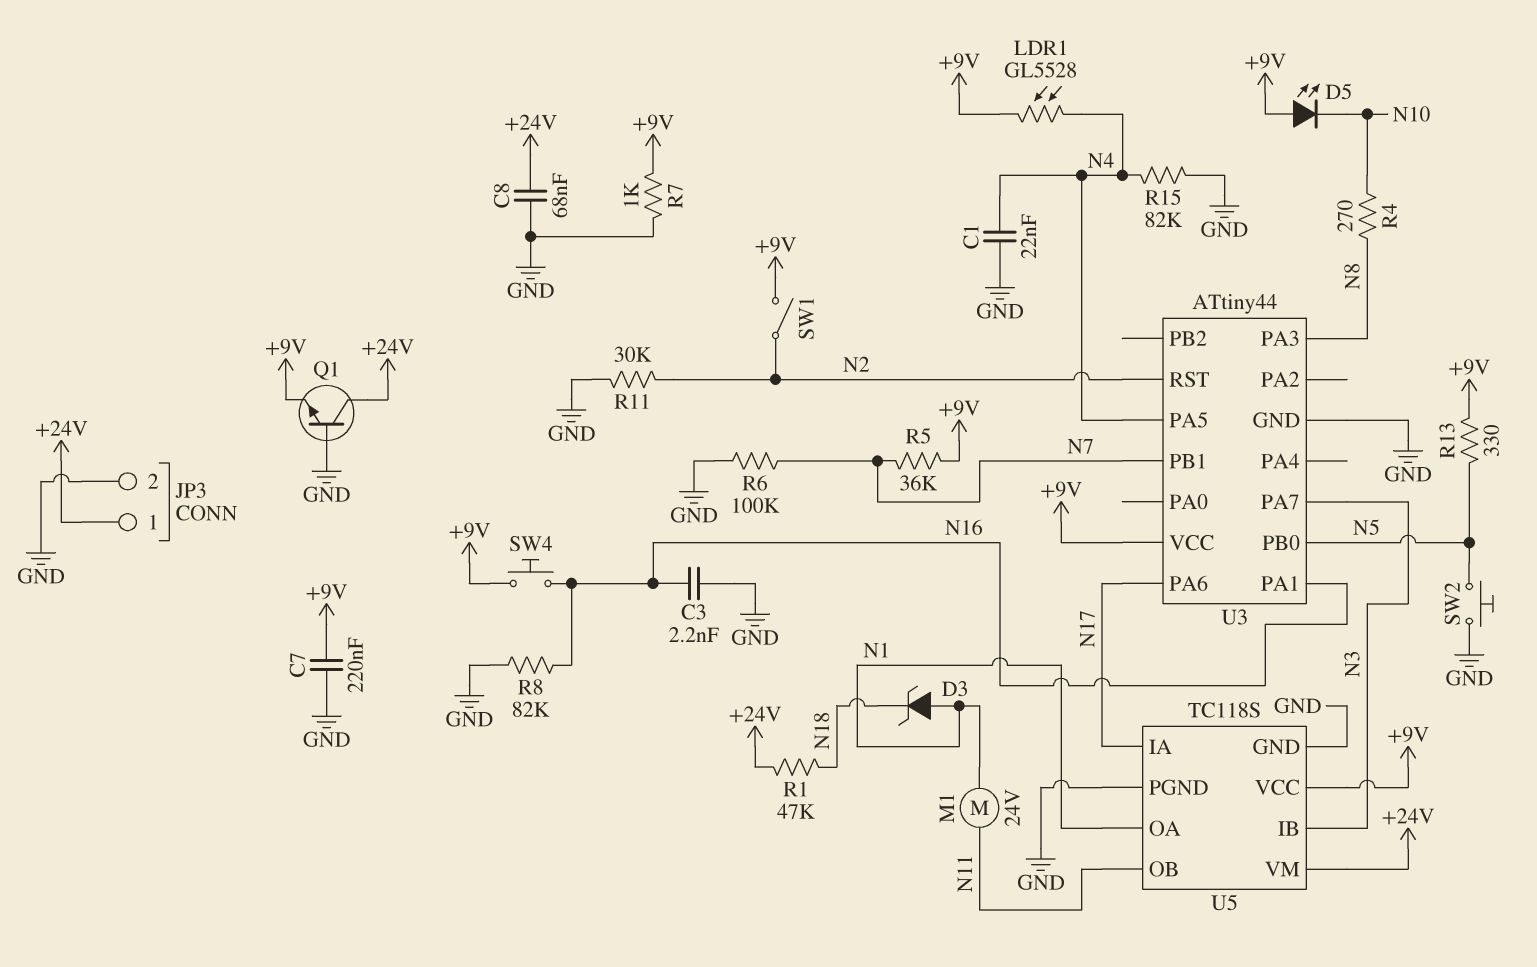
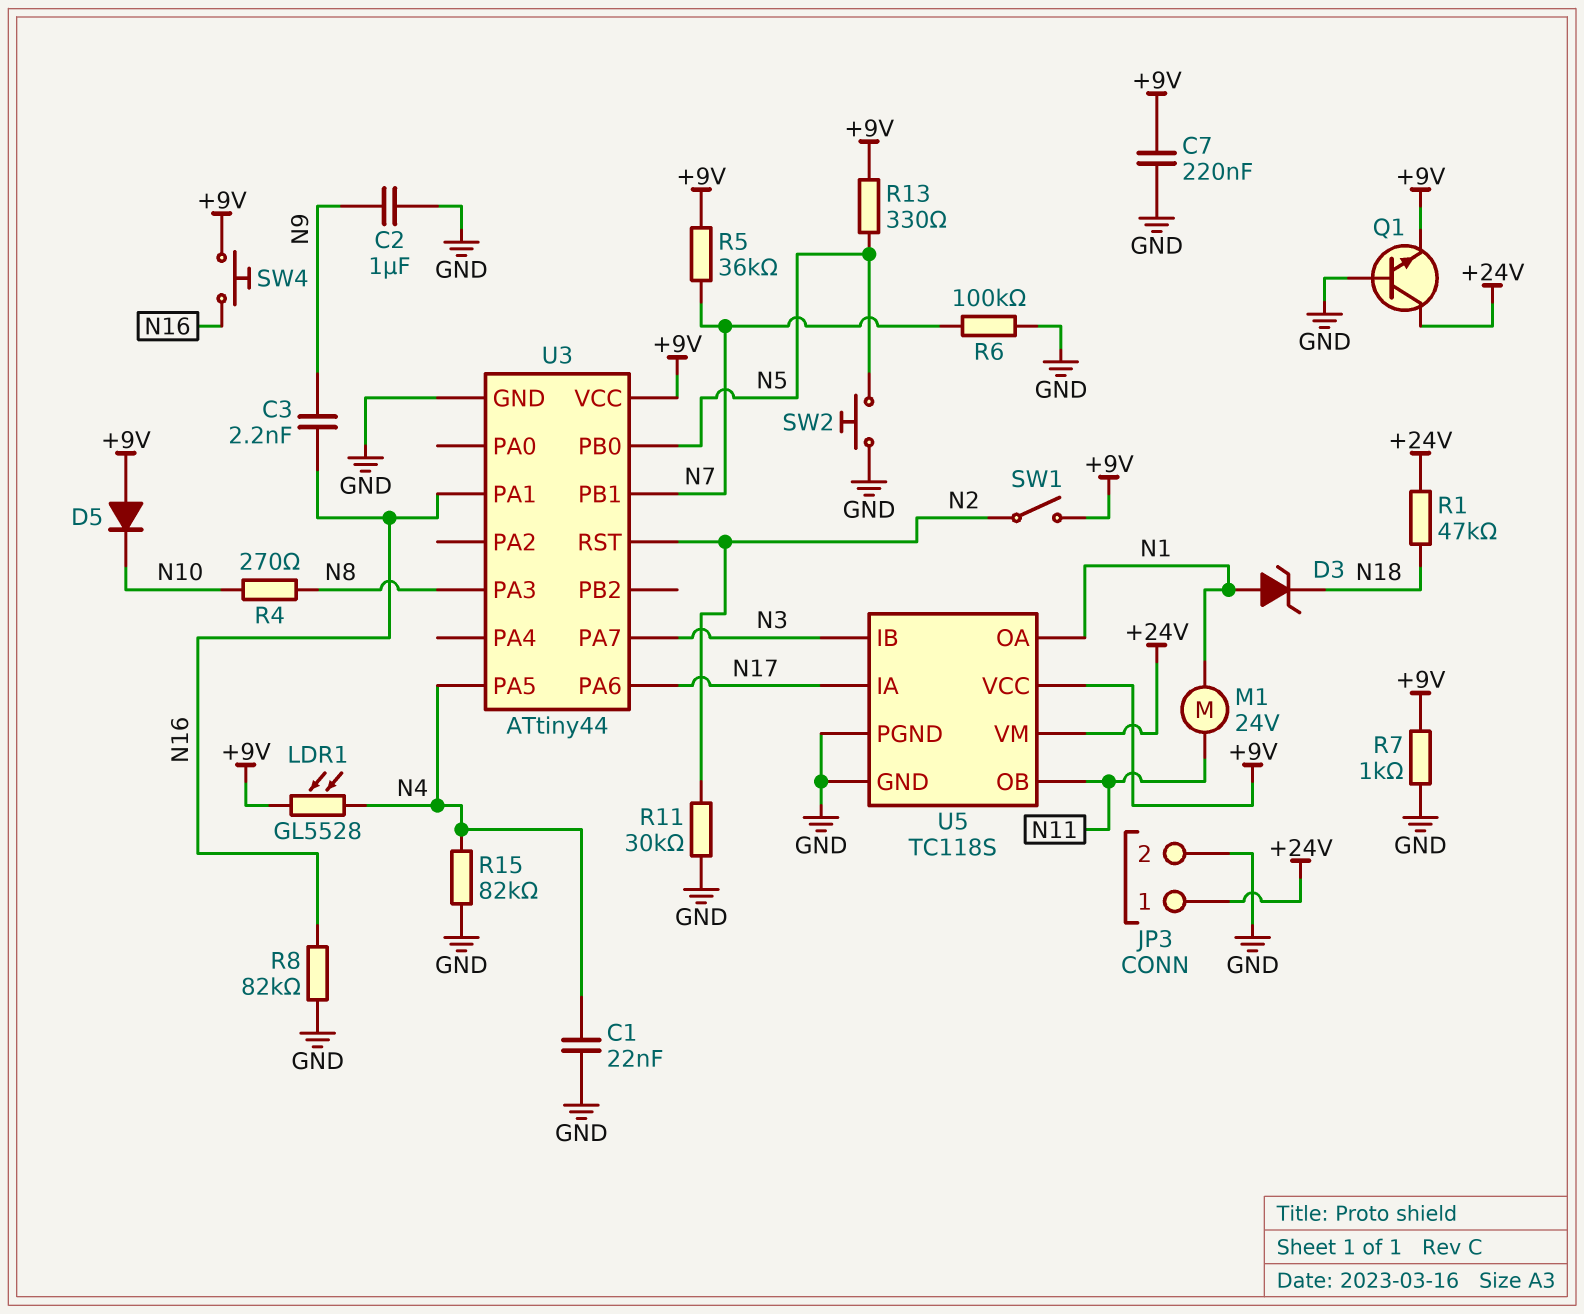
C2: none -> 1uF (GND, N9)
C3: 2.2nF (GND, N16) -> 2.2nF (N9, N16)
C8: 68nF (+24V, GND) -> none
D5: LED (A +9V, K N10) -> diode (A +9V, K N10)

